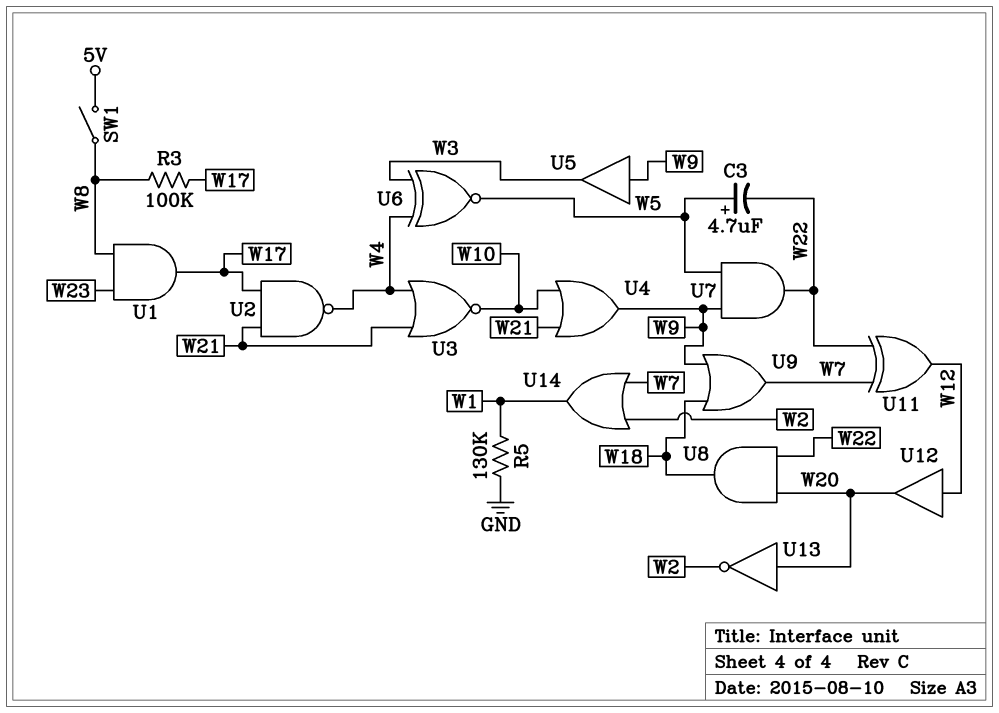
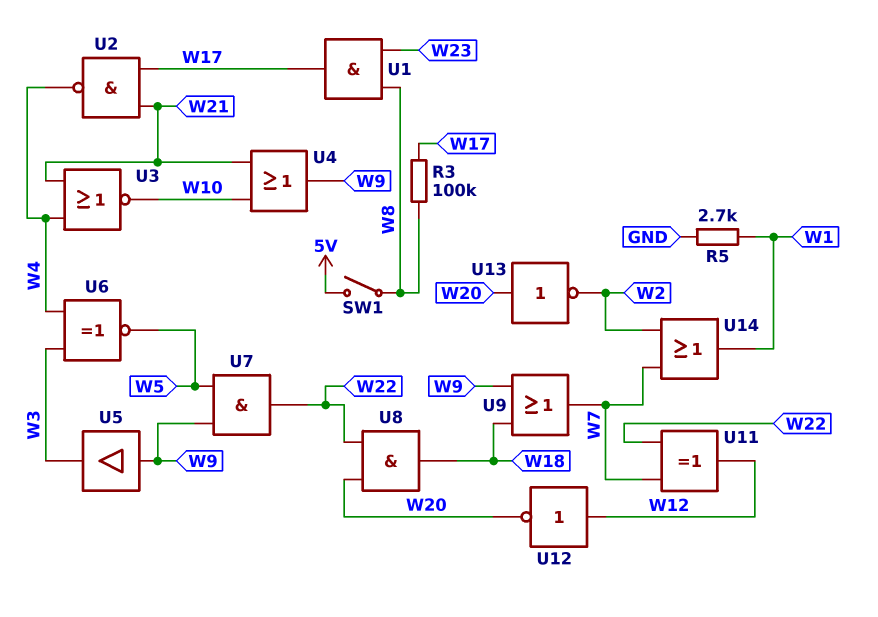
C3: 4.7uF (plus W5, minus W22) -> none
R5: 130k (GND, W1) -> 2.7k (GND, W1)
U12: buffer (in W12, out W20) -> NOT (in W12, out W20)

